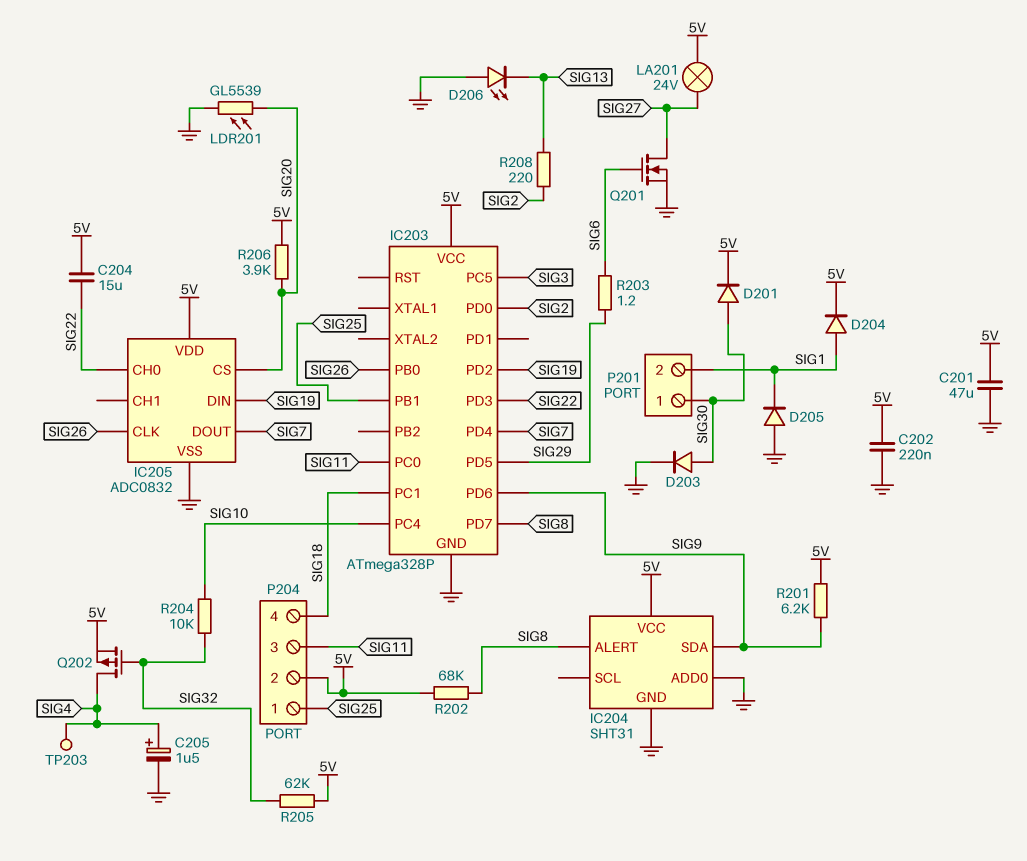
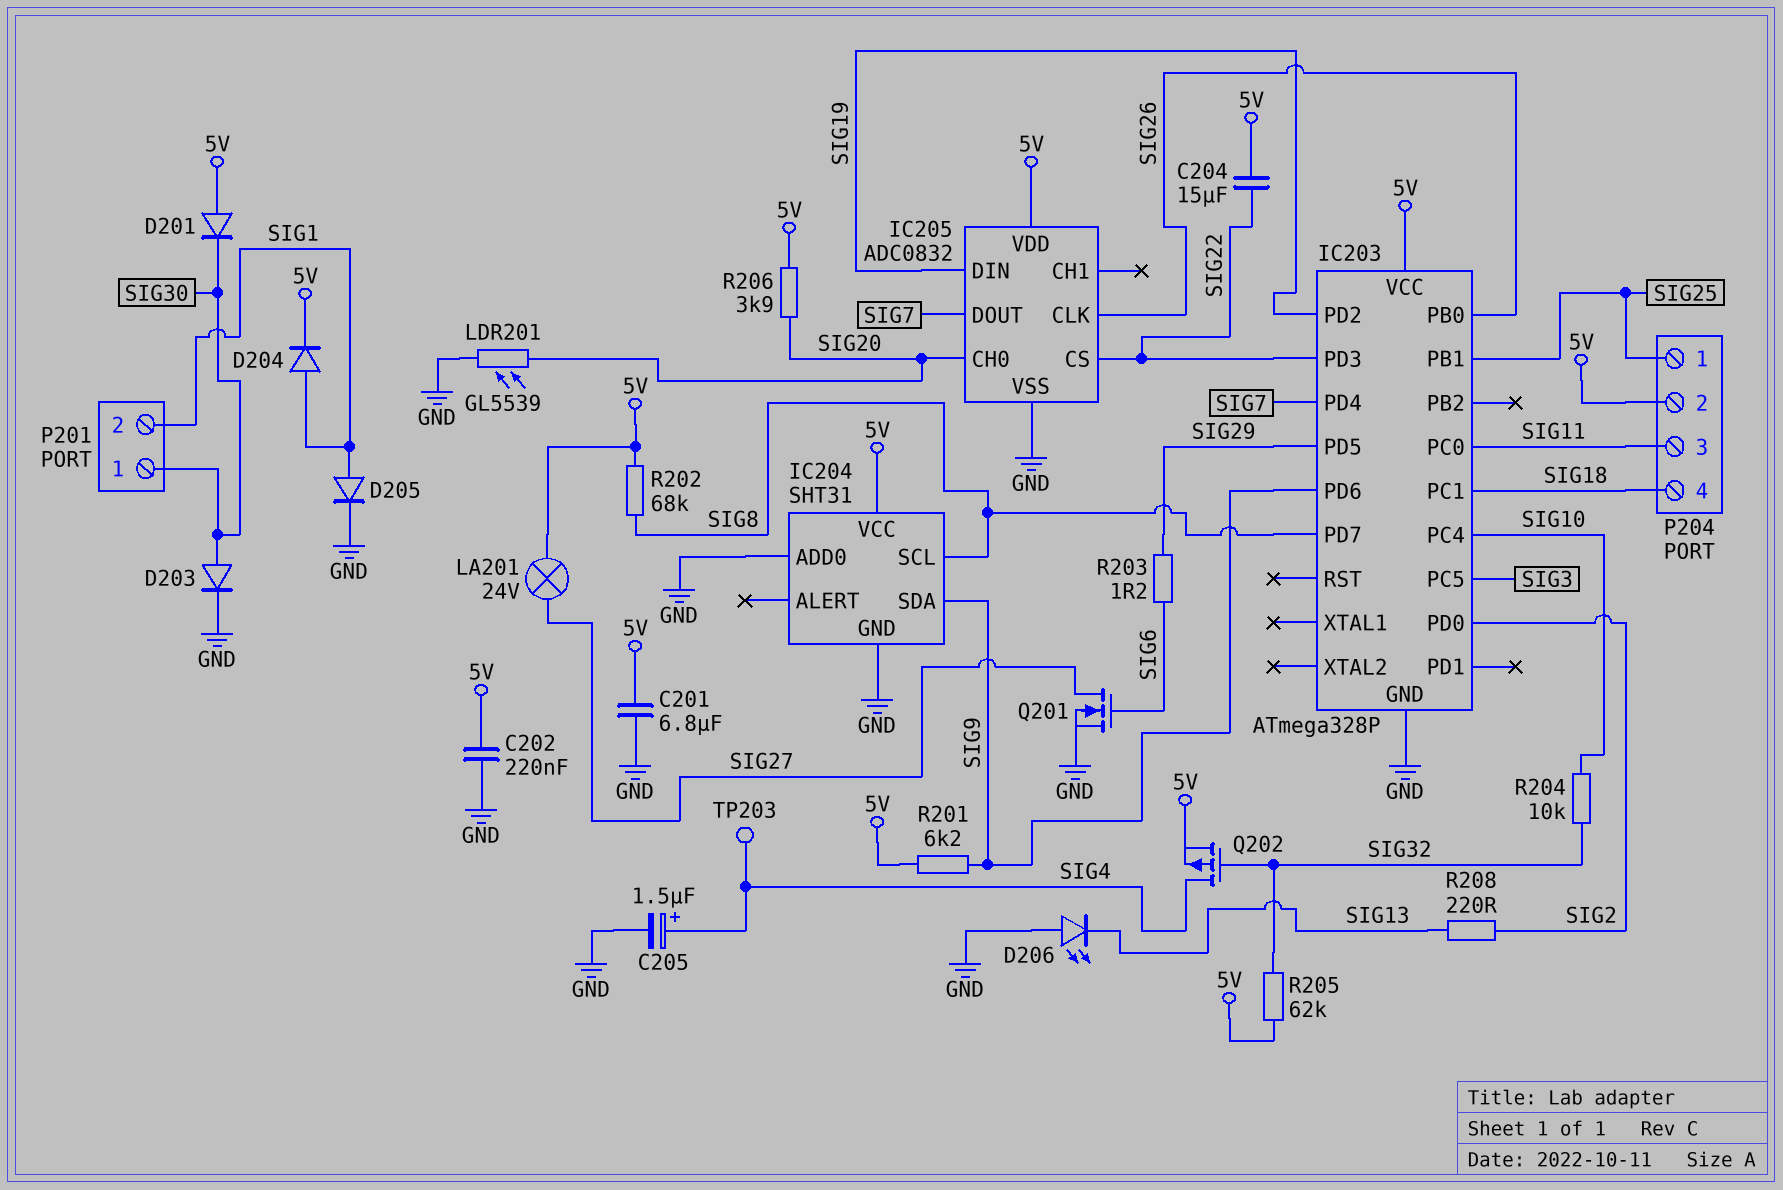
C201: 47uF (5V, GND) -> 6.8uF (5V, GND)
D201: diode (A SIG30, K 5V) -> diode (A 5V, K SIG30)
D205: diode (A GND, K SIG1) -> diode (A SIG1, K GND)
IC204 pin ALERT: SIG8 -> none
IC204 pin SCL: none -> SIG8
IC205 pin CH0: SIG22 -> SIG20
IC205 pin CS: SIG20 -> SIG22

